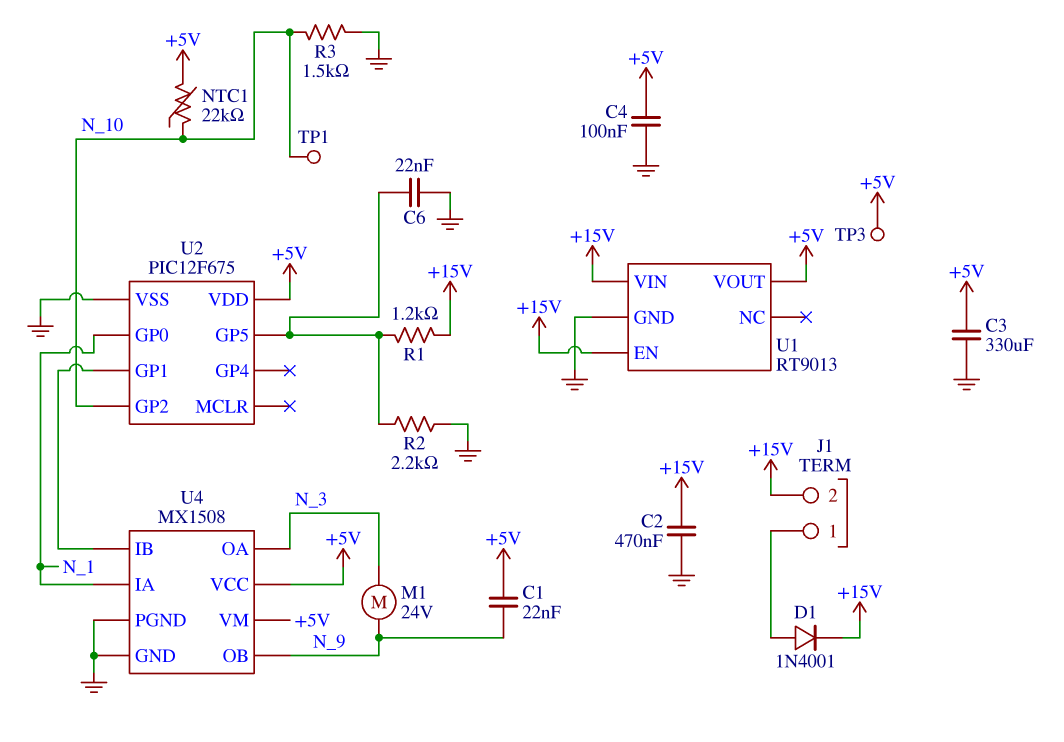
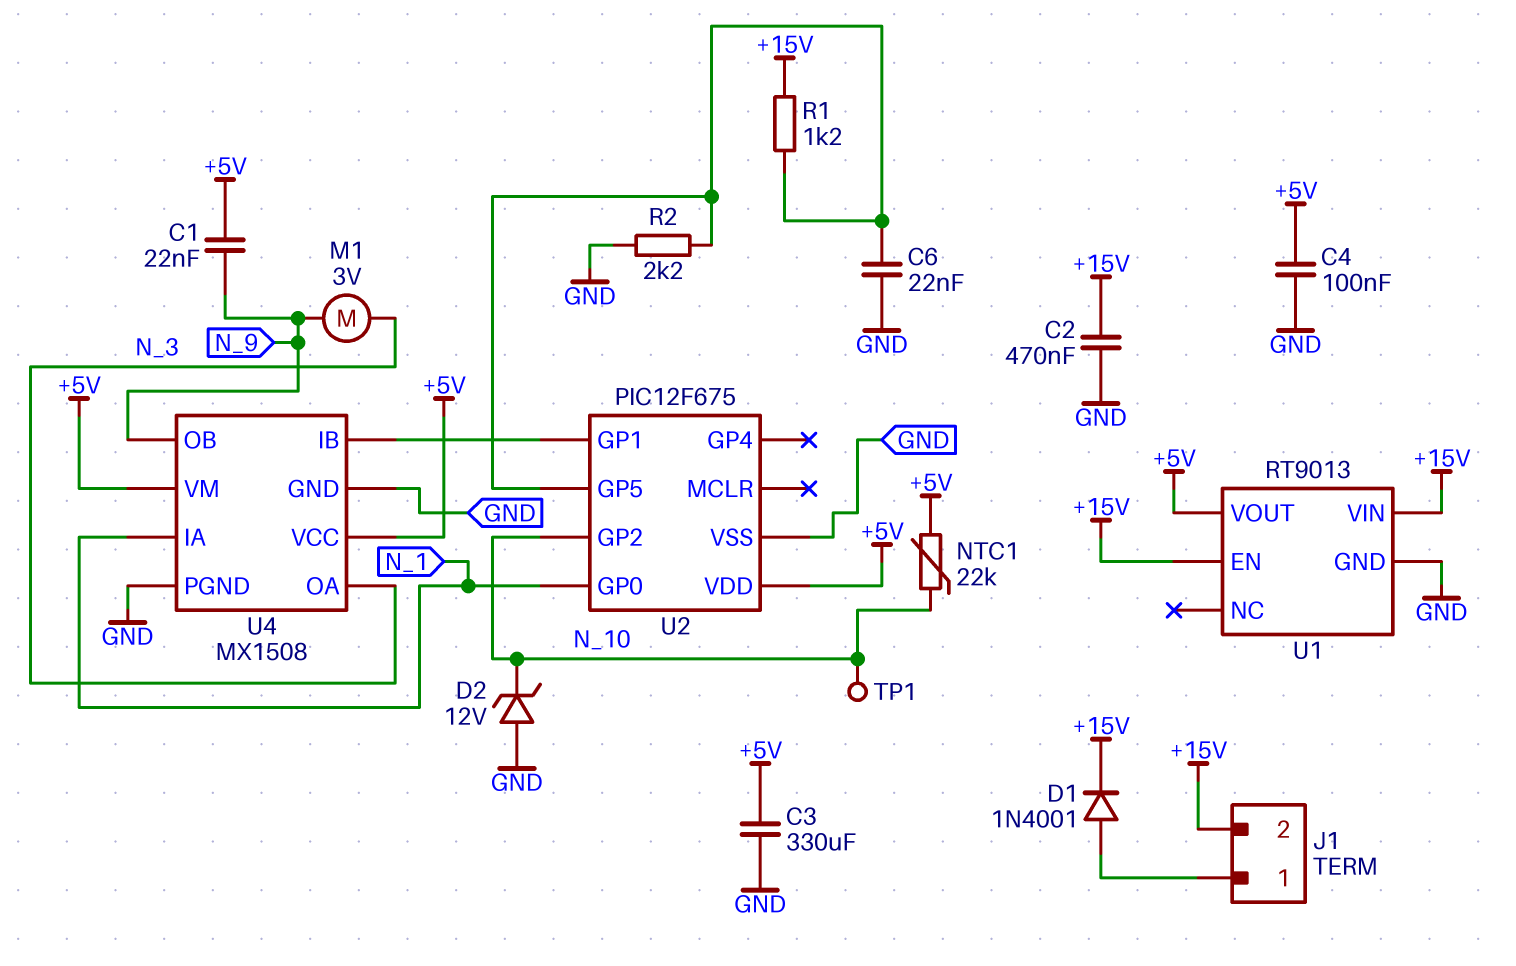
D2: none -> zener 12V (A GND, K N_10)
M1: motor 24V (N_3, N_9) -> motor 3V (N_3, N_9)
R3: 1.5k (GND, N_10) -> none
TP3: test point (+5V) -> none

